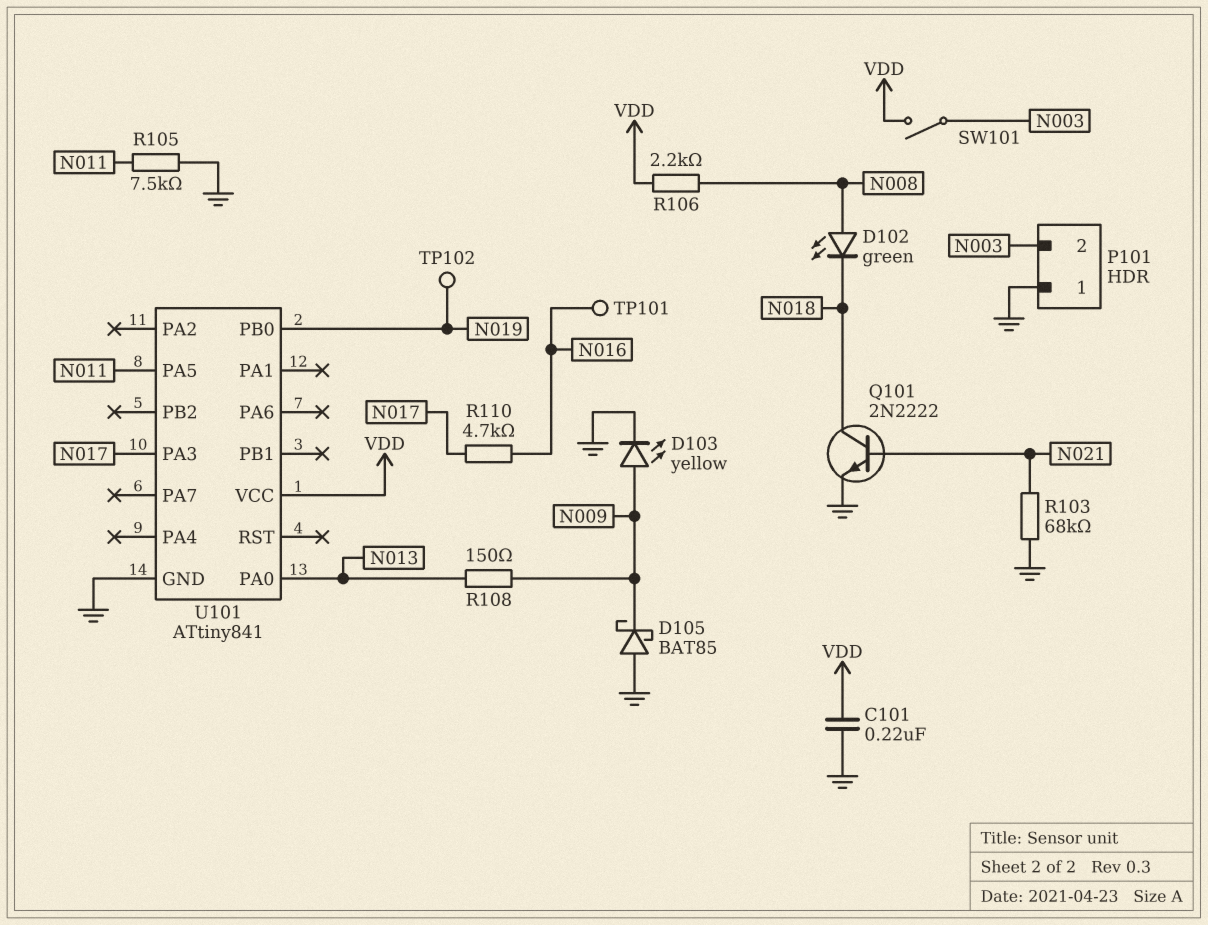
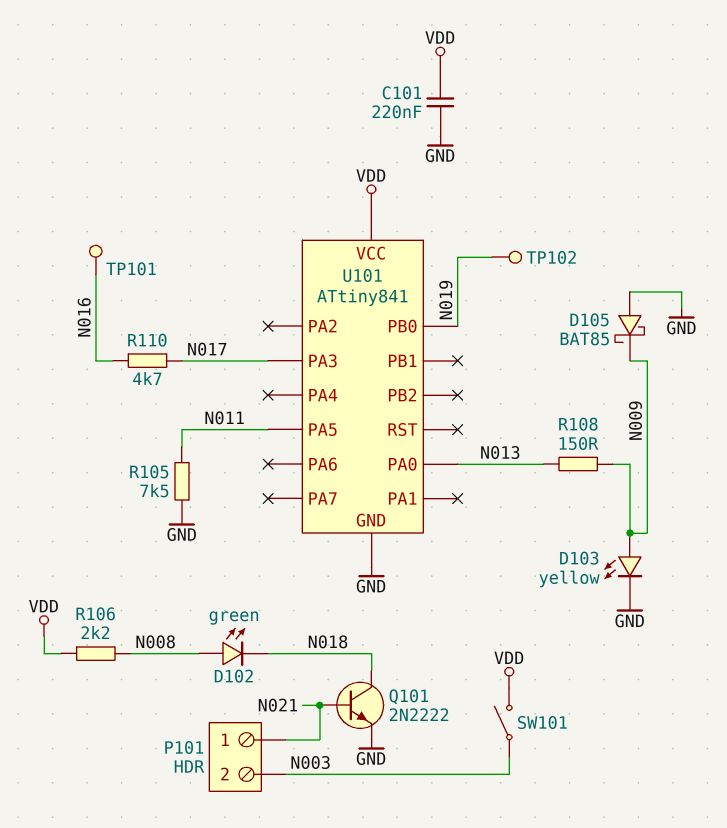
P101 pin 1: GND -> N021
R103: 68k (GND, N021) -> none

